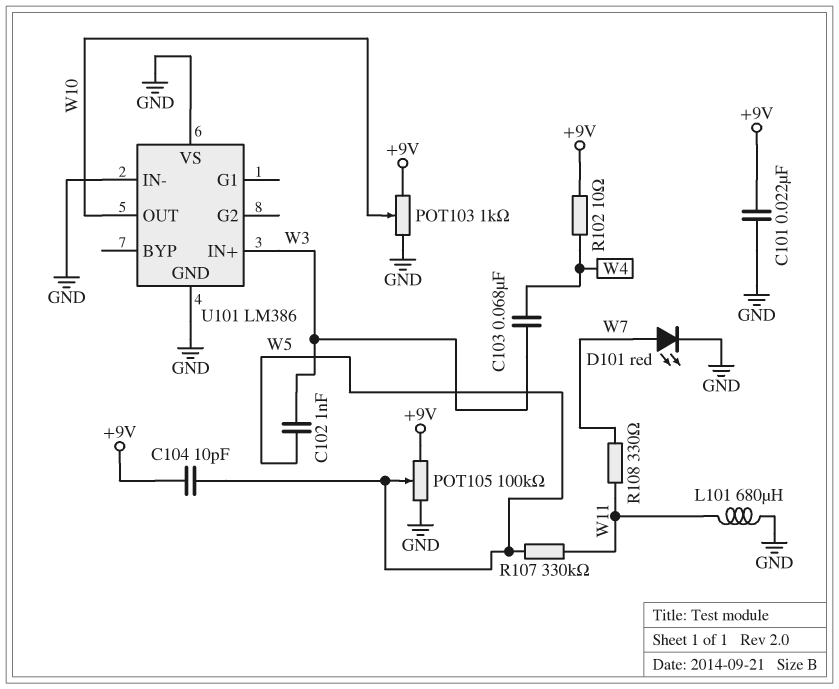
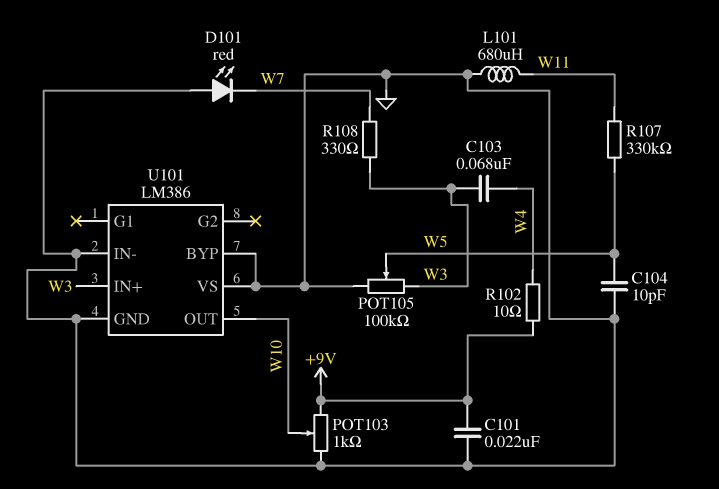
C102: 1nF (W3, W5) -> none
C104: 10pF (+9V, W5) -> 10pF (GND, W5)
D101: LED red (A W7, K GND) -> LED red (A GND, K W7)
POT105: 100k (+9V, GND, wiper W5) -> 100k (GND, W3, wiper W5)
R108: 330 (W7, W11) -> 330 (W3, W7)
U101 pin BYP: none -> GND

